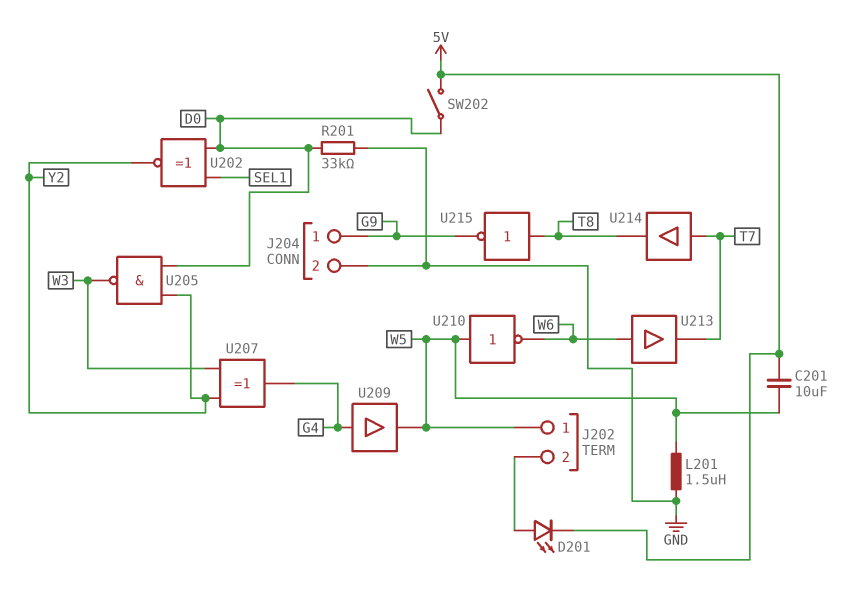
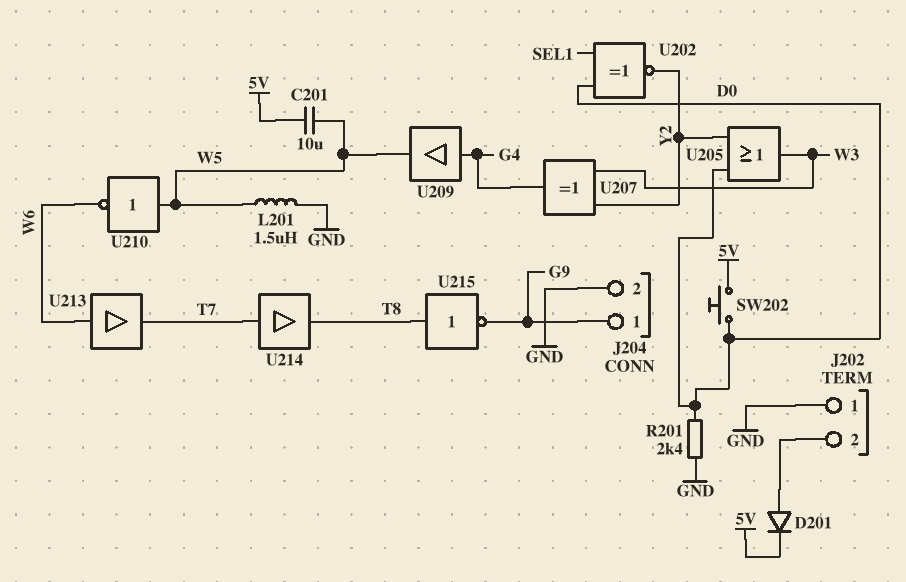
D201: LED (A J202/2, K 5V) -> diode (A J202/2, K 5V)
J202 pin 1: W5 -> GND
R201: 33k (D0, GND) -> 2.4k (D0, GND)
SW202: switch (5V, D0) -> button (5V, D0)
U205: NAND (in D0, in Y2, out W3) -> OR (in D0, in Y2, out W3)

